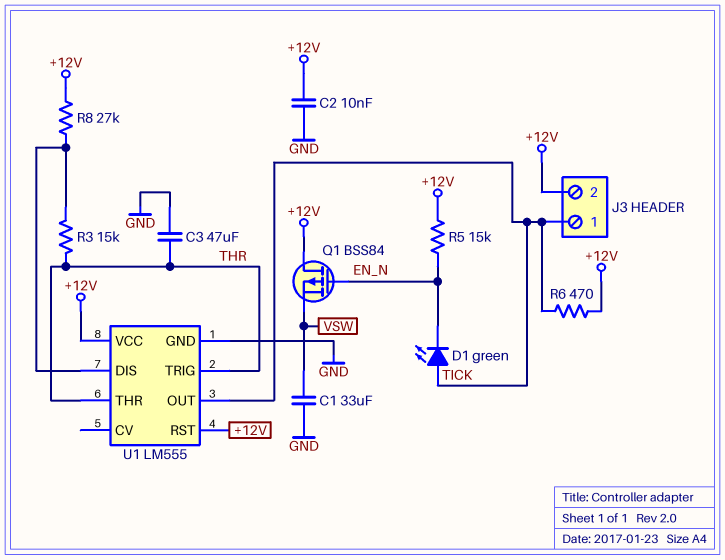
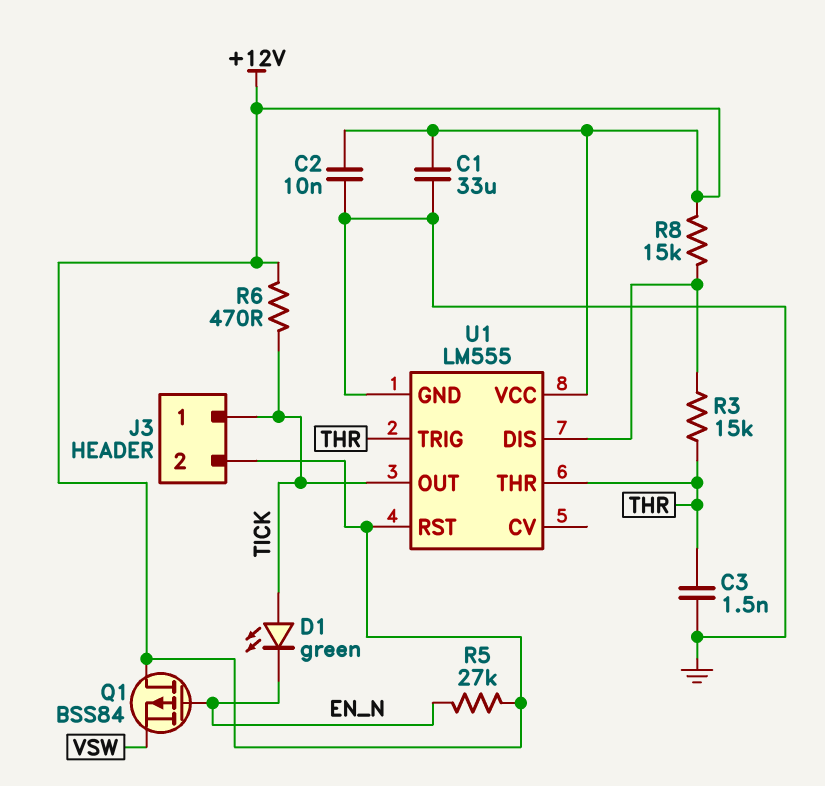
C1: 33uF (GND, VSW) -> 33uF (+12V, GND)
C3: 47uF (GND, THR) -> 1.5nF (GND, THR)
R5: 15k (+12V, EN_N) -> 27k (+12V, EN_N)
R8: 27k (+12V, U1/DIS) -> 15k (+12V, U1/DIS)

